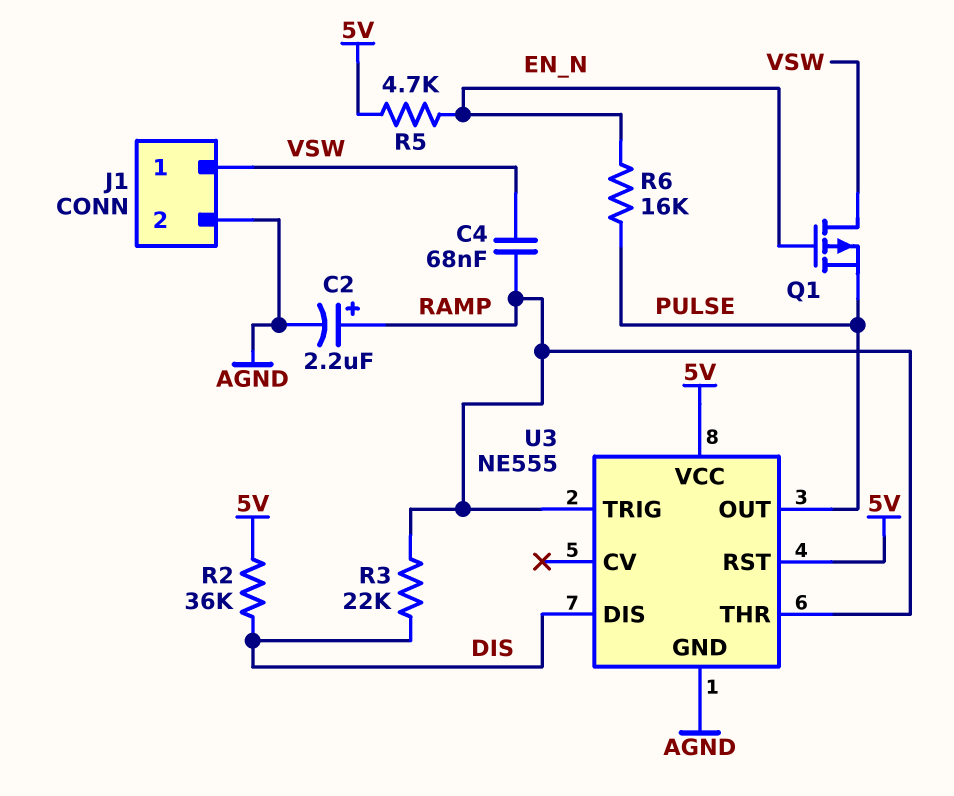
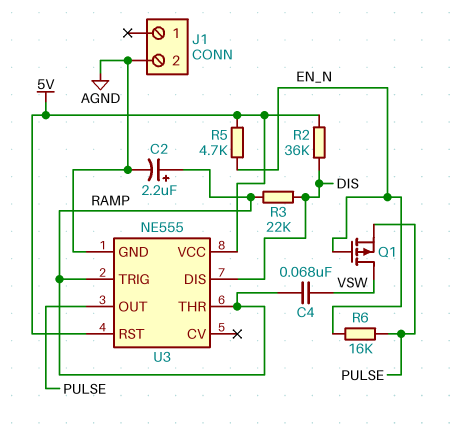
J1 pin 1: VSW -> none

